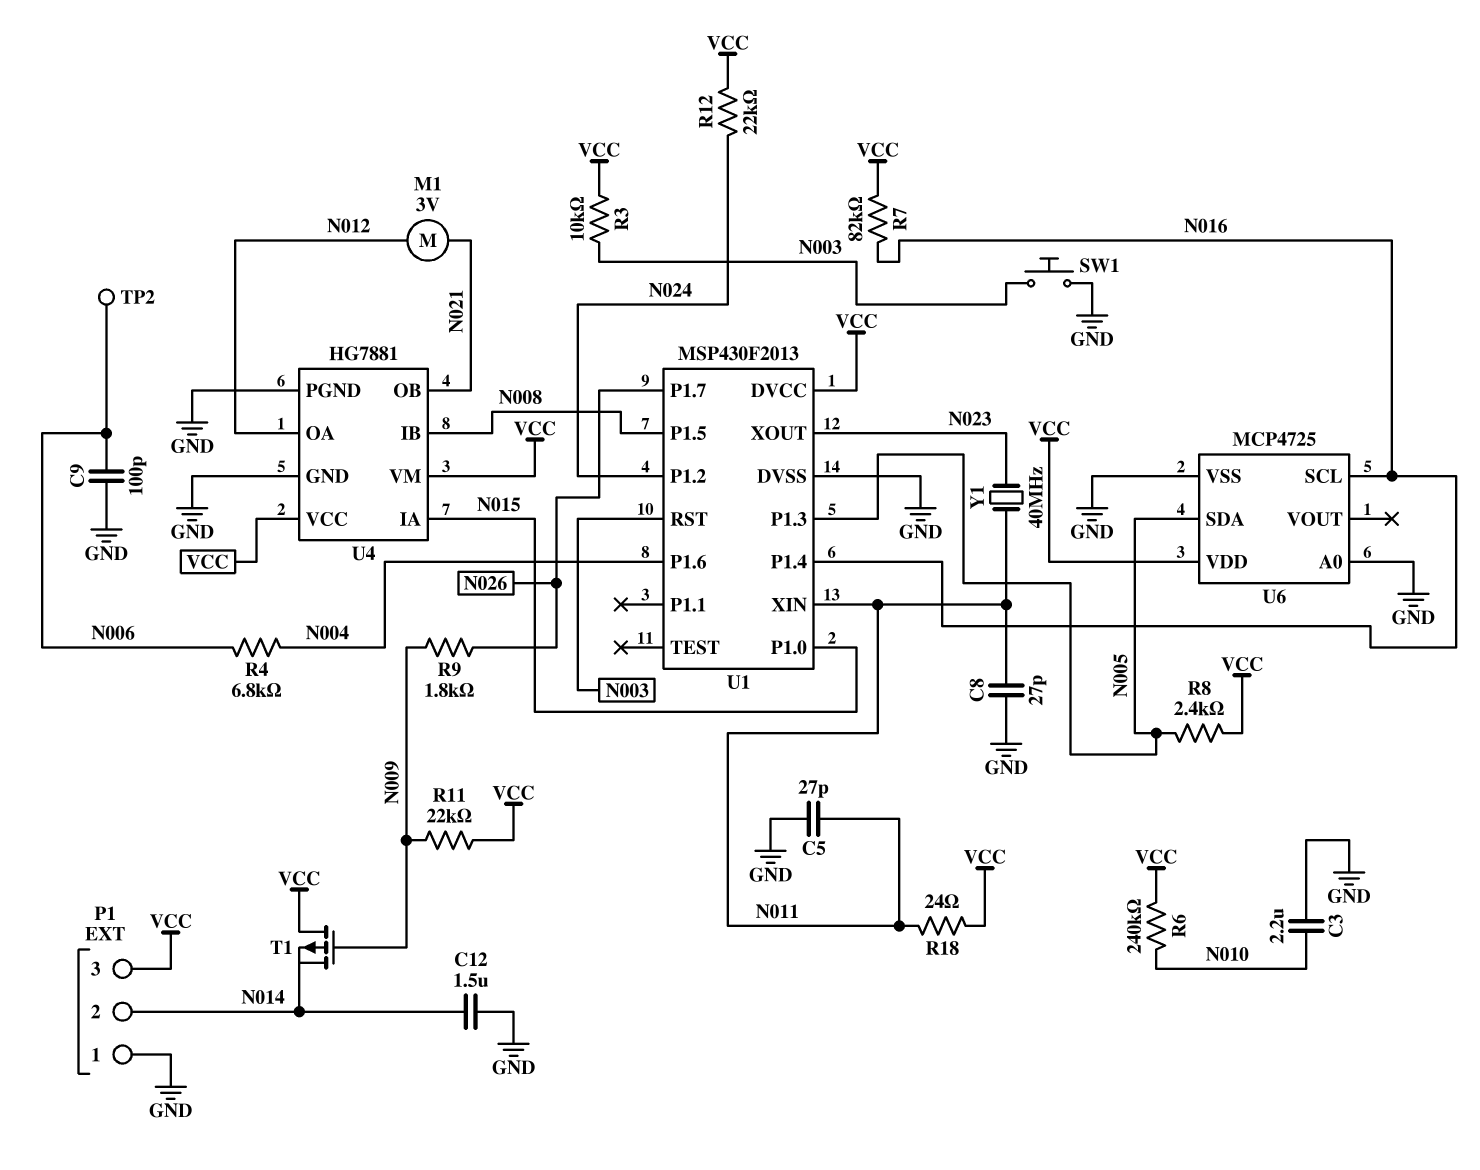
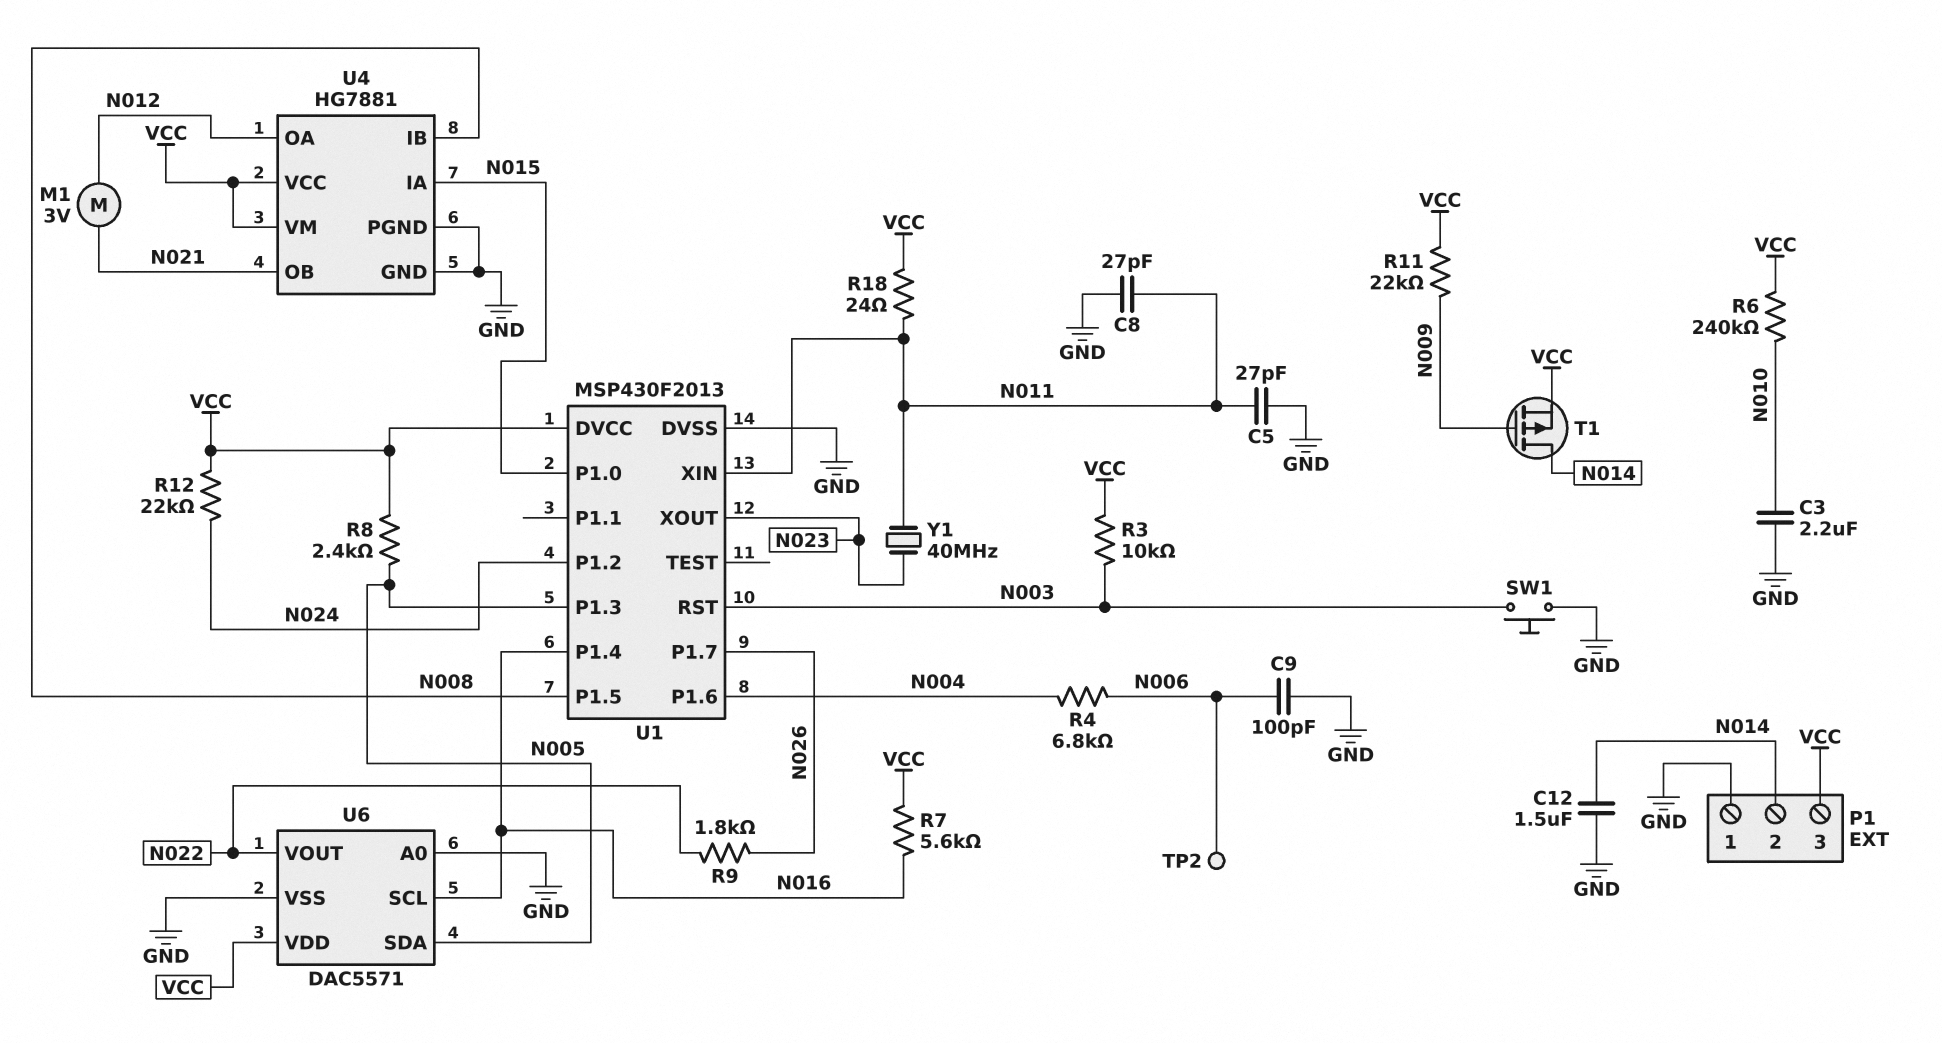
R7: 82k (N016, VCC) -> 5.6k (N016, VCC)
R9: 1.8k (N009, N026) -> 1.8k (N022, N026)
T1: PMOS (G N009, D VCC, S N014) -> PMOS (G N009, D N014, S VCC)
U6: MCP4725 -> DAC5571
U6 pin VOUT: none -> N022

